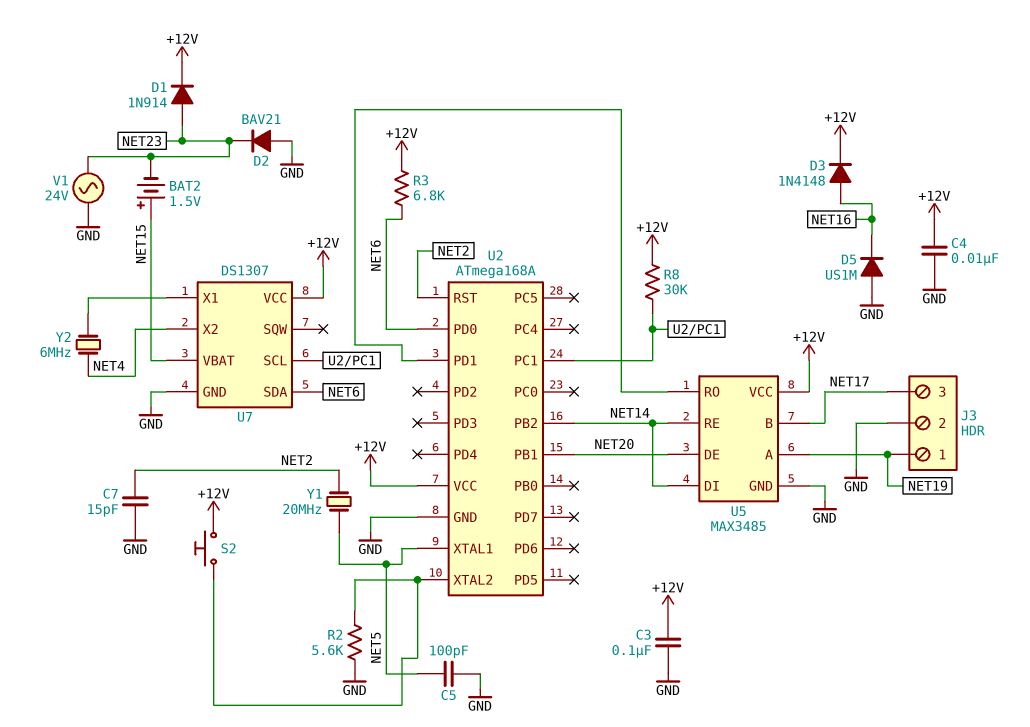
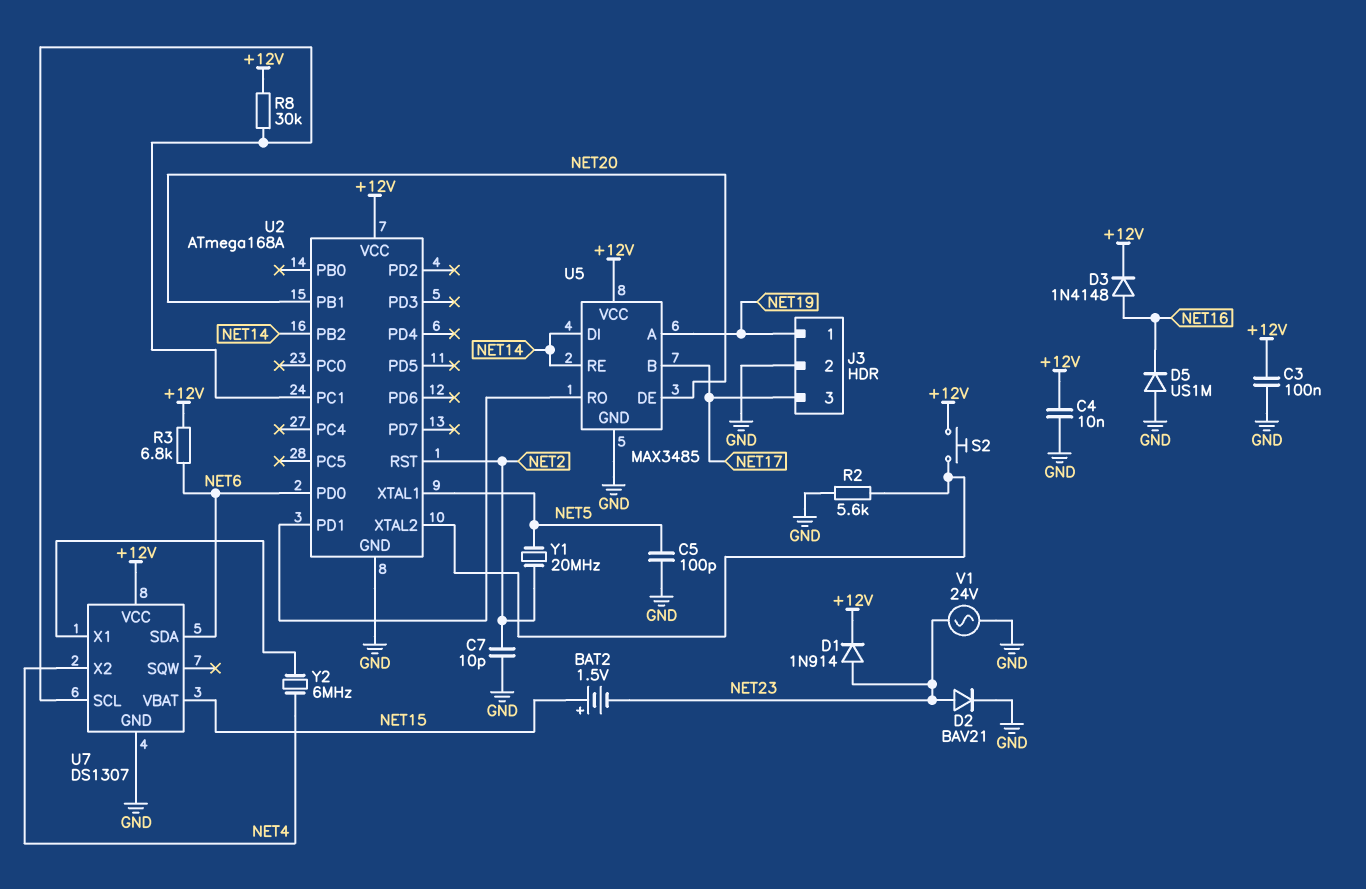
C7: 15pF (GND, NET2) -> 10pF (GND, NET2)
D2: diode BAV21 (A GND, K NET23) -> diode BAV21 (A NET23, K GND)

